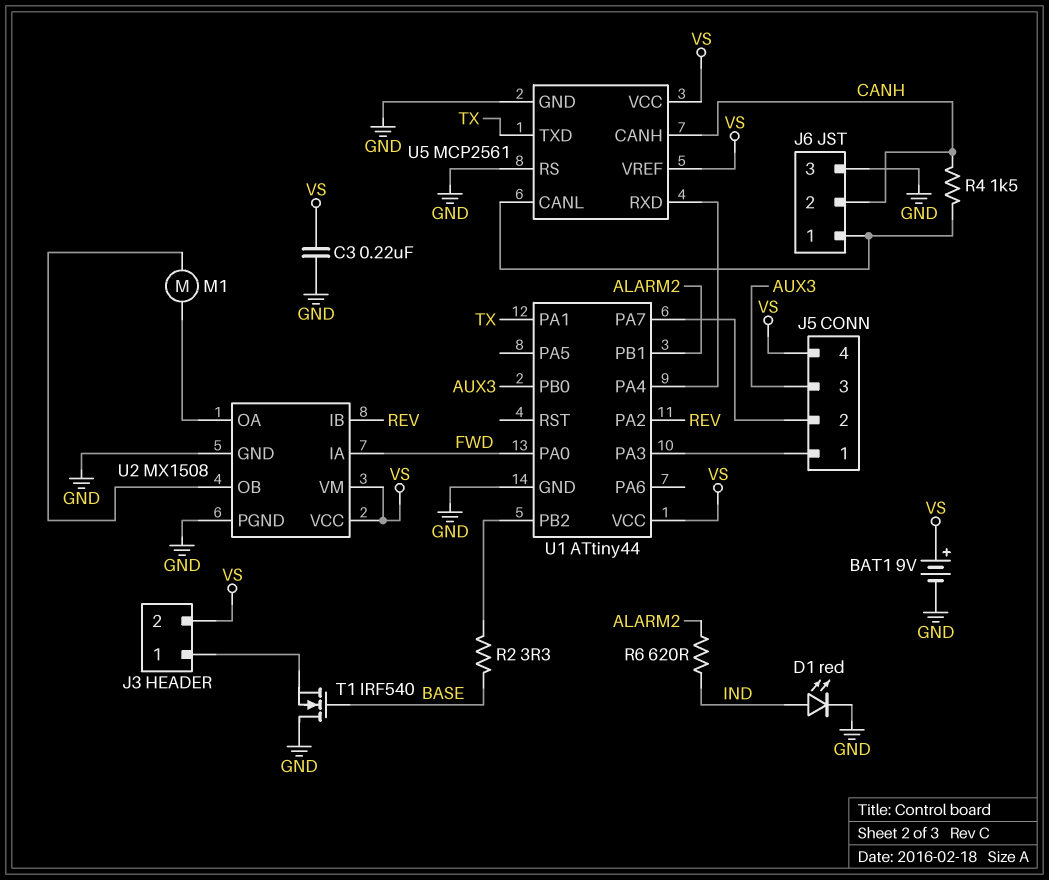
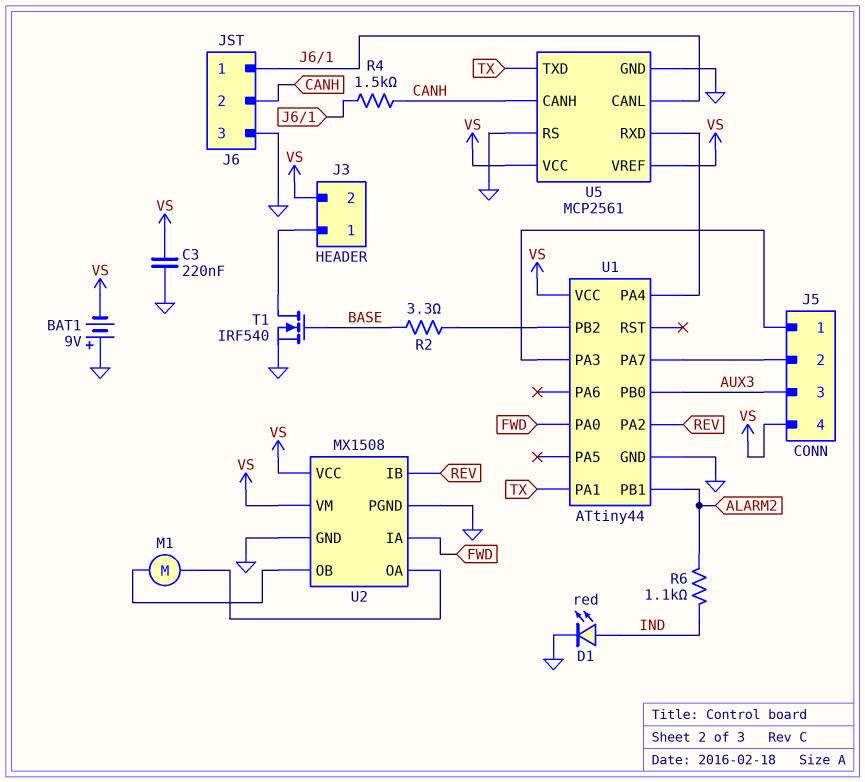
BAT1: 9V (plus VS, minus GND) -> 9V (plus GND, minus VS)
R6: 620 (ALARM2, IND) -> 1.1k (ALARM2, IND)
T1: NMOS IRF540 (G BASE, D GND, S J3/1) -> NMOS IRF540 (G BASE, D J3/1, S GND)

